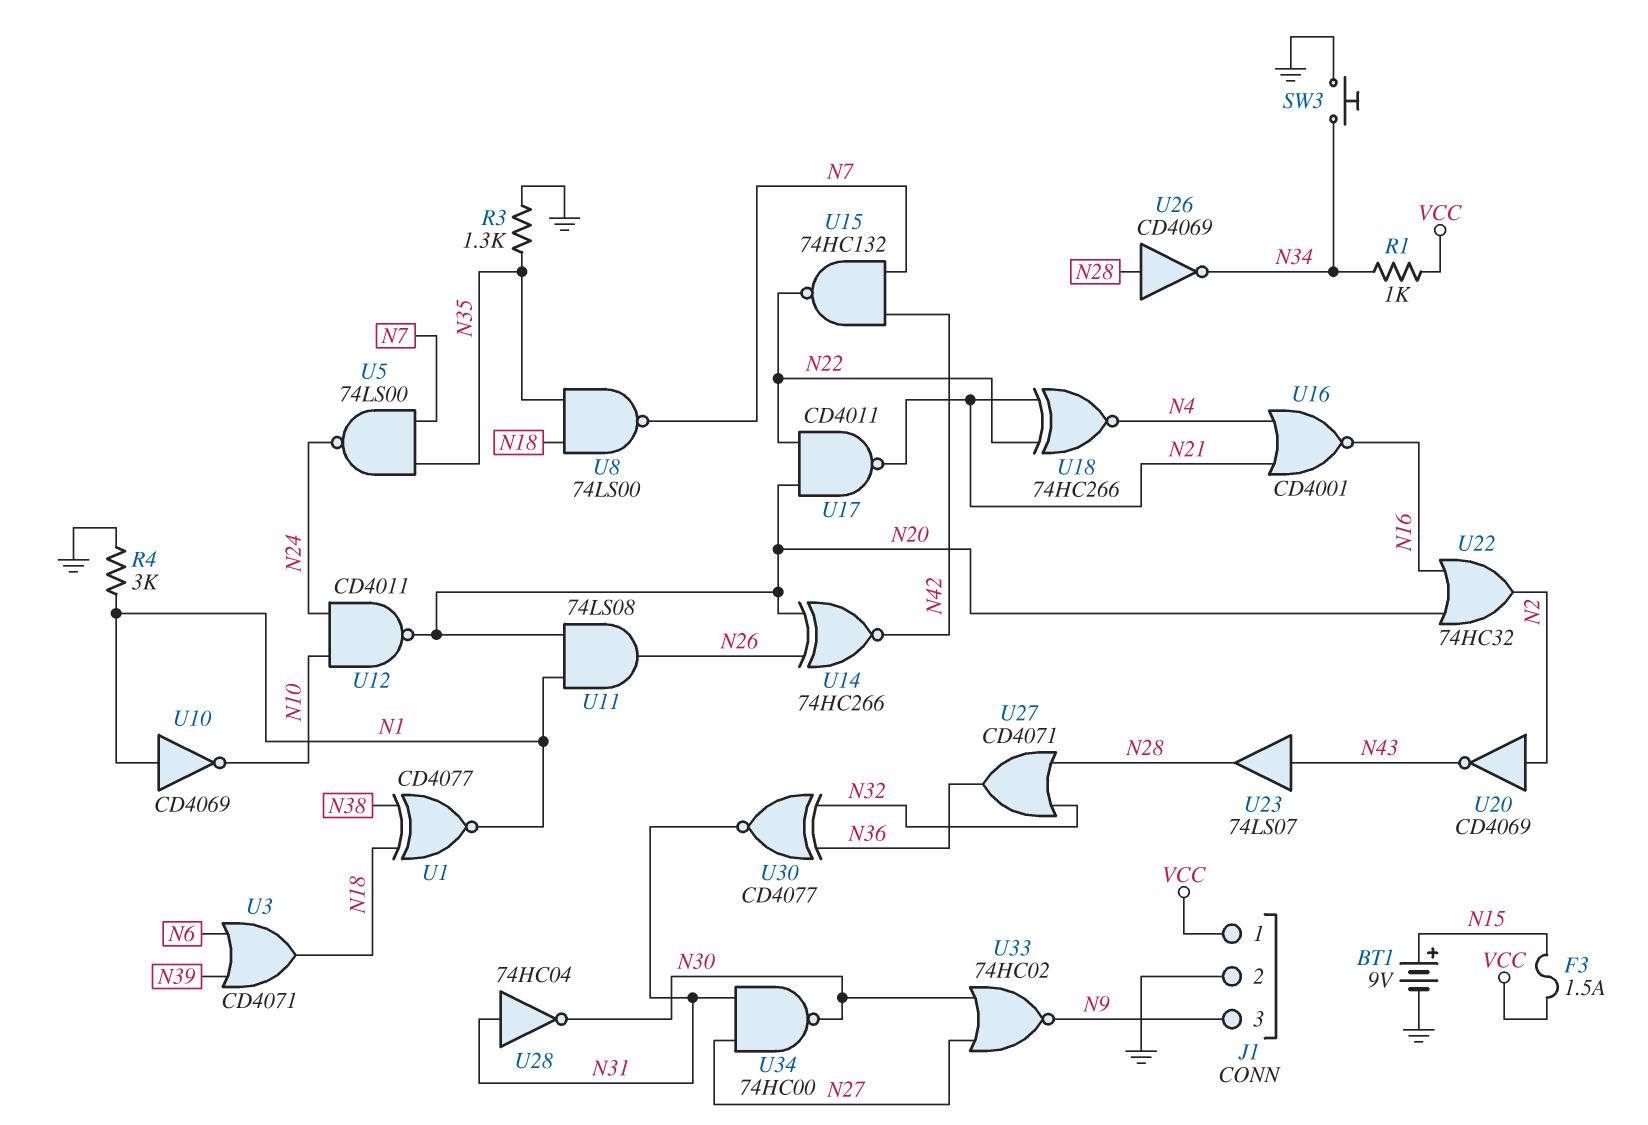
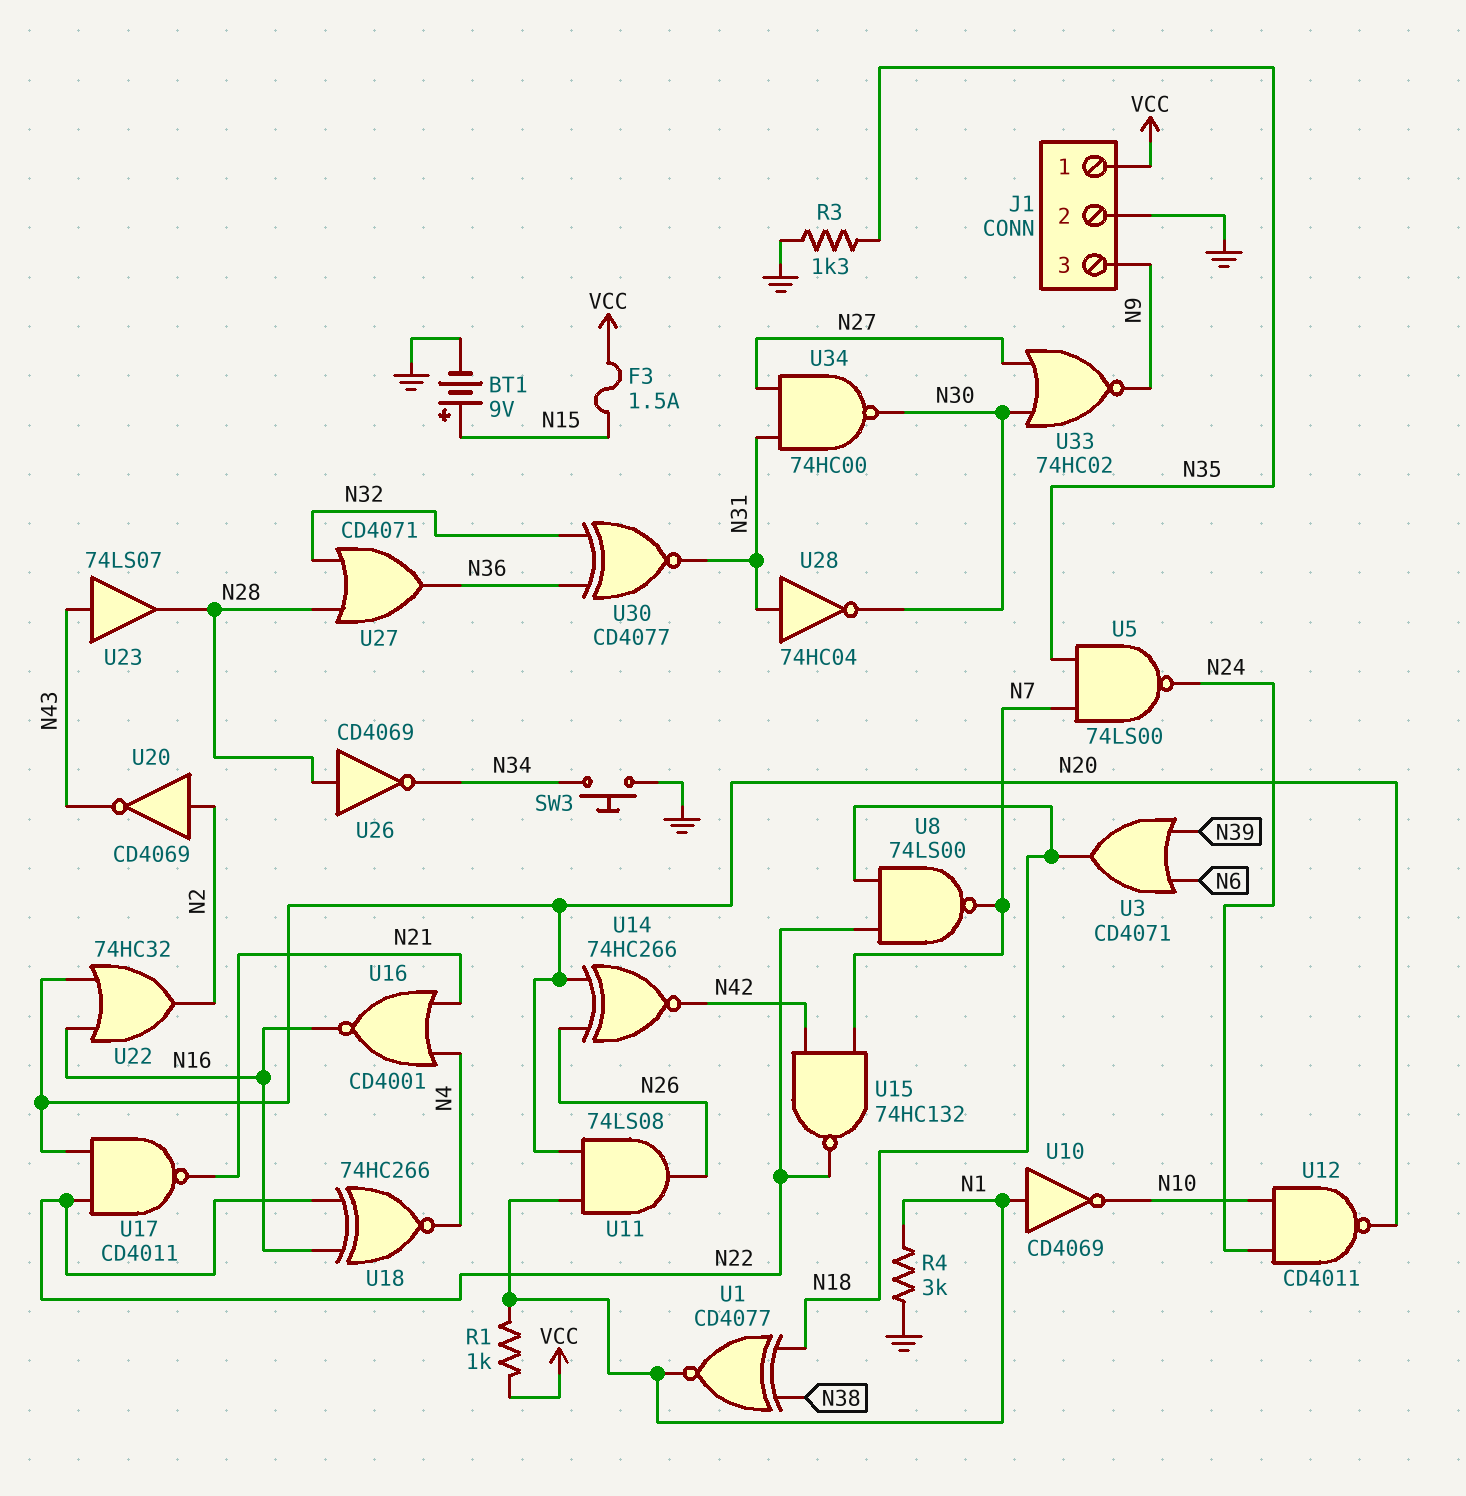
R1: 1k (N34, VCC) -> 1k (N1, VCC)
U8: NAND 74LS00 (in N18, in N35, out N7) -> NAND 74LS00 (in N18, in N22, out N7)
U18: XNOR 74HC266 (in N21, in N22, out N4) -> XNOR 74HC266 (in N16, in N22, out N4)

